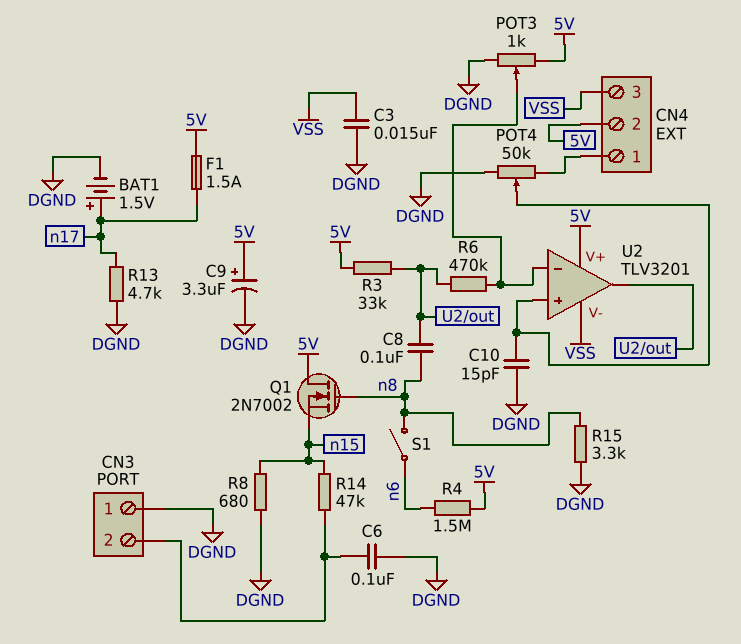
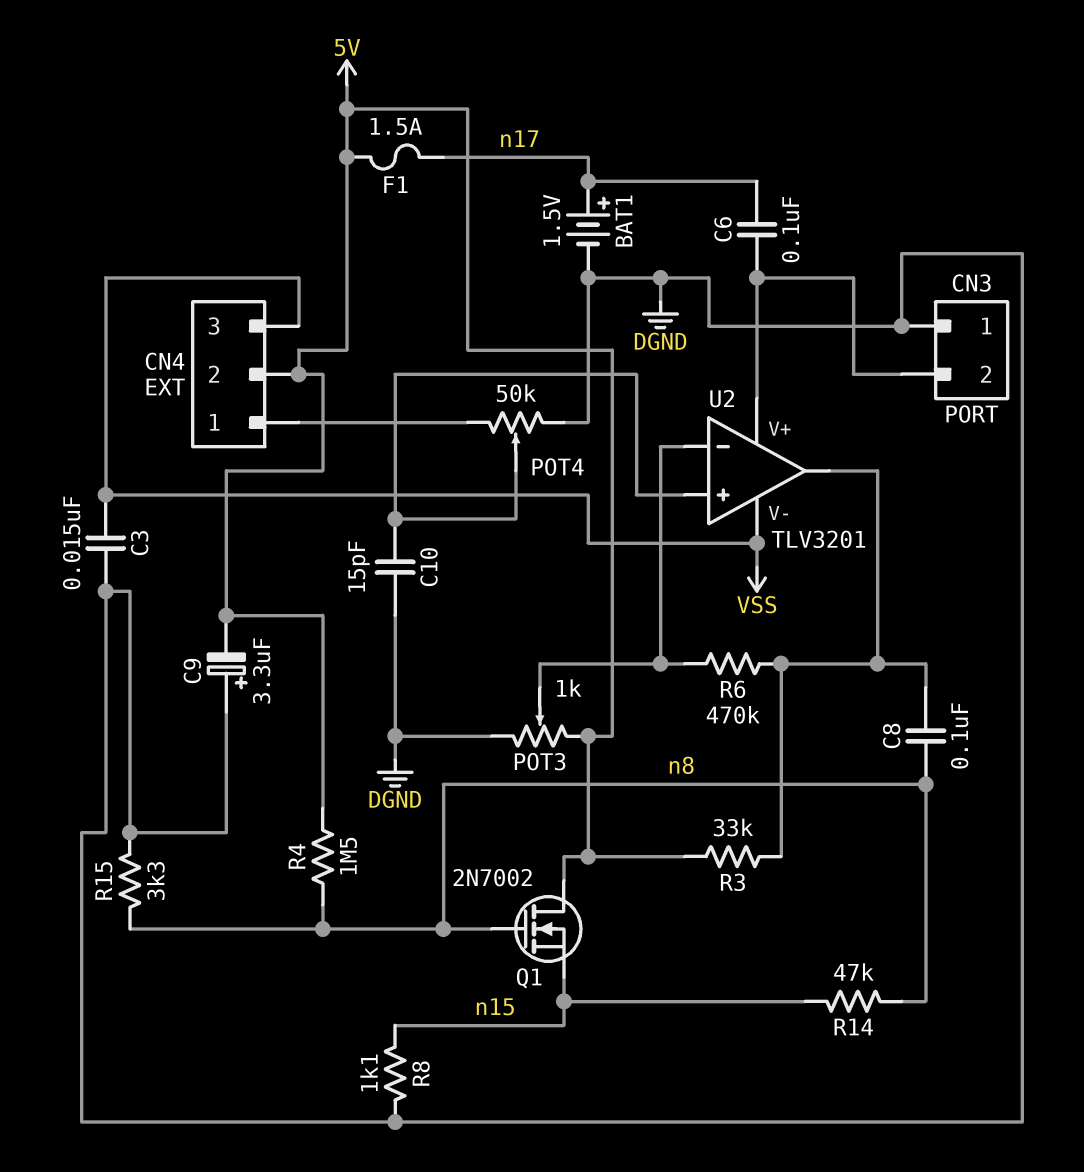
C6: 100nF (CN3/2, DGND) -> 100nF (CN3/2, n17)
C9: 3.3uF (plus 5V, minus DGND) -> 3.3uF (plus DGND, minus 5V)
R4: 1.5M (5V, n6) -> 1.5M (5V, n8)
R8: 680 (DGND, n15) -> 1.1k (DGND, n15)
R13: 4.7k (DGND, n17) -> none
R14: 47k (CN3/2, n15) -> 47k (n8, n15)
S1: switch (n6, n8) -> none
U2 pin V+: 5V -> CN3/2

